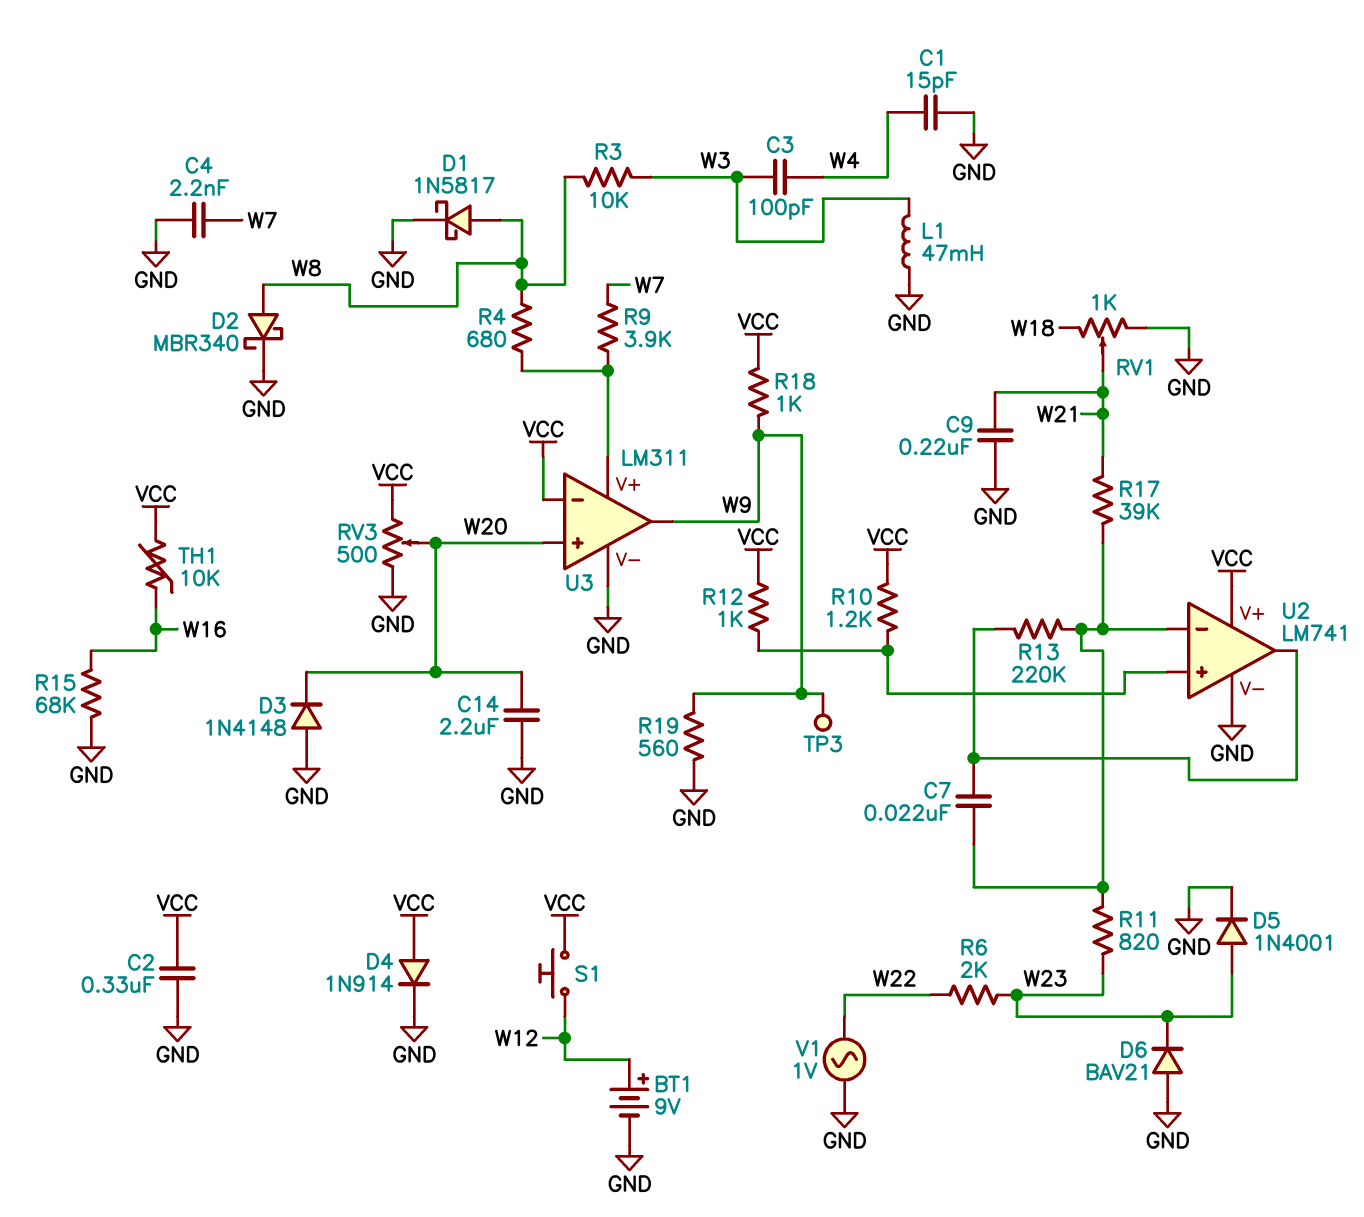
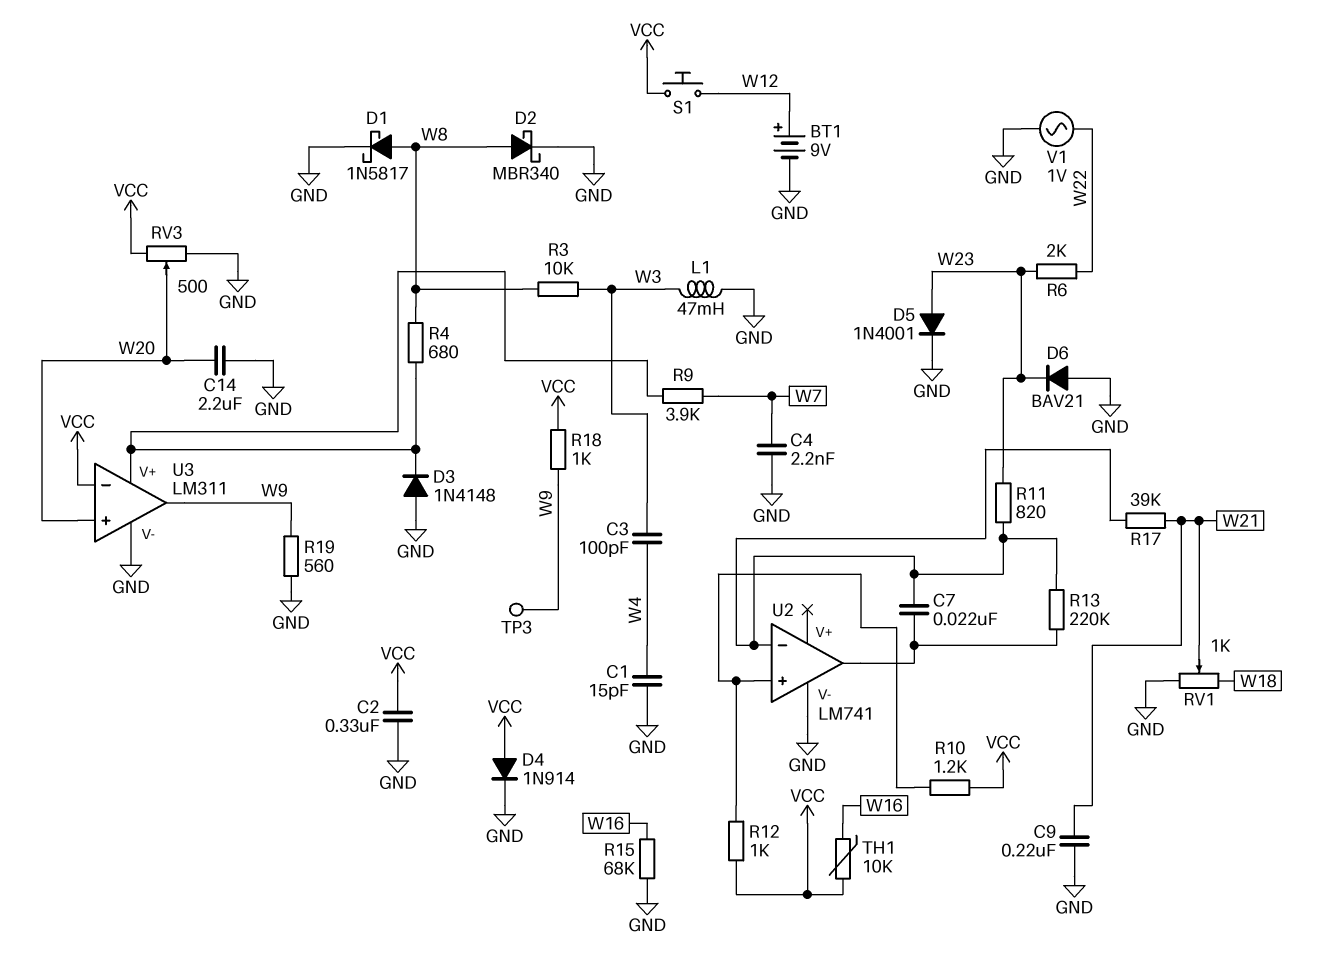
D3: diode 1N4148 (A GND, K W20) -> diode 1N4148 (A GND, K U3/V+)
U2 pin V+: VCC -> none

